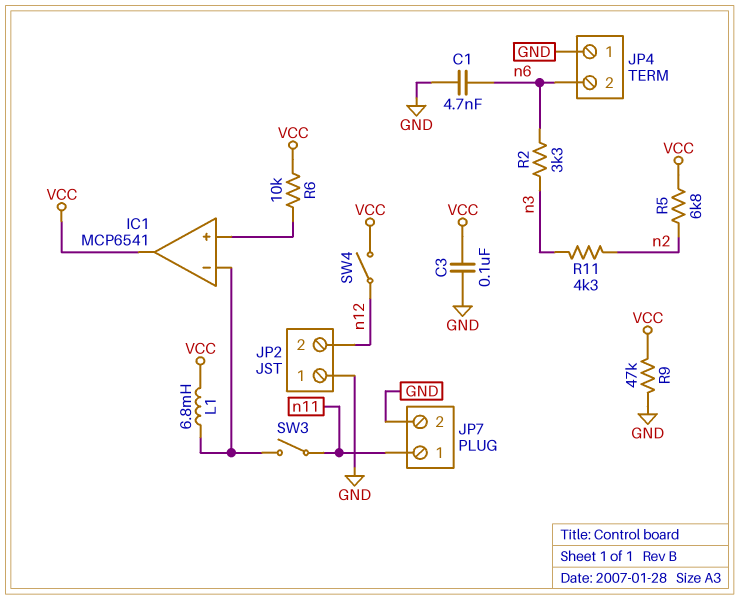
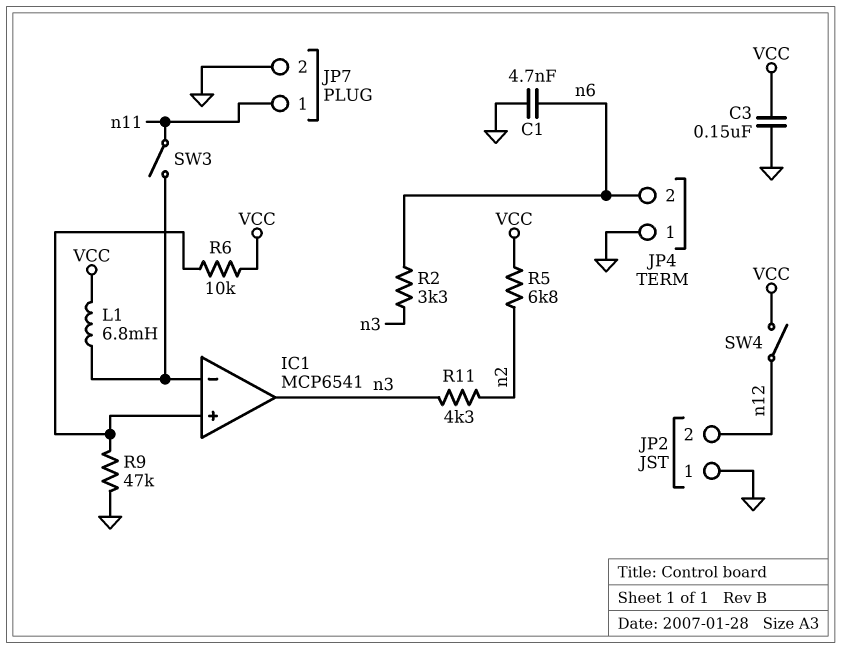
C3: 100nF (GND, VCC) -> 150nF (GND, VCC)
IC1 pin out: VCC -> n3
R9: 47k (GND, VCC) -> 47k (GND, IC1/in+)

